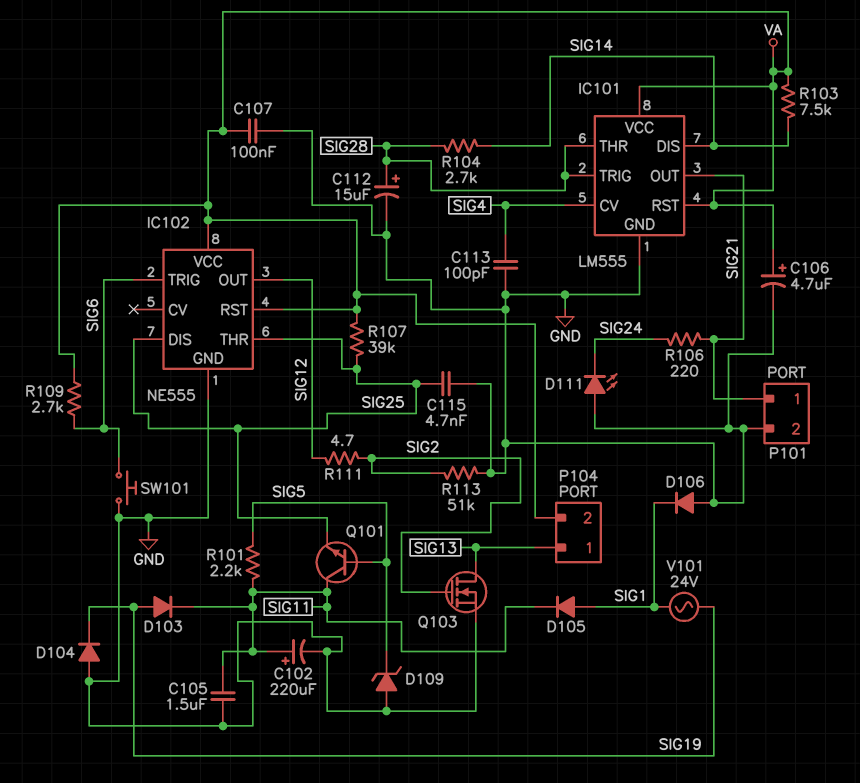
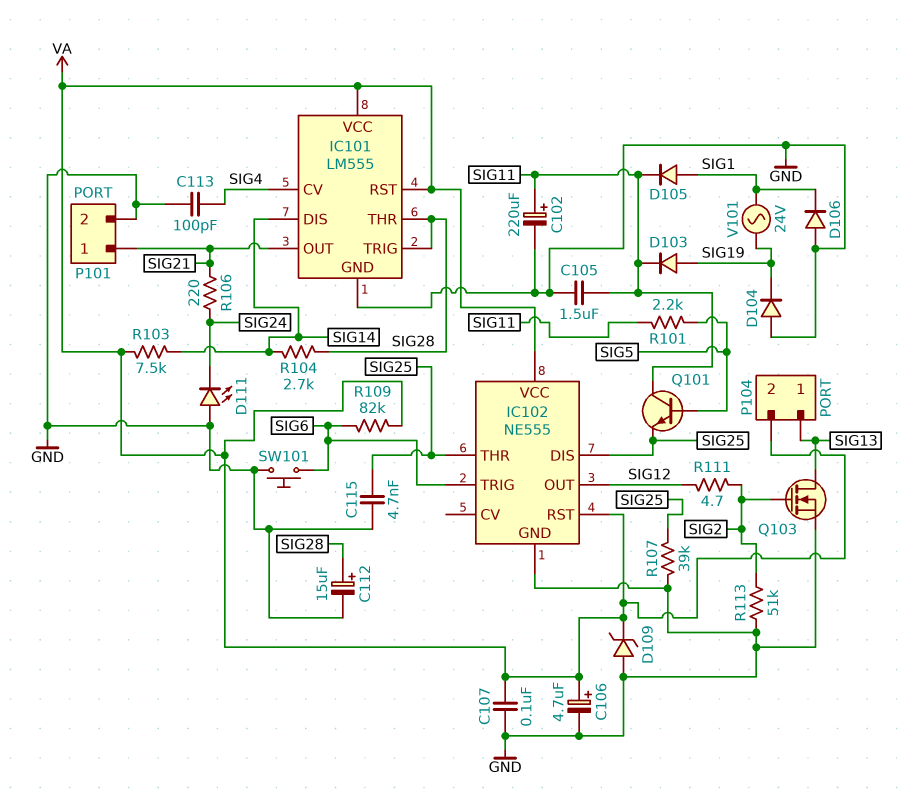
D109: zener (A GND, K SIG5) -> zener (A GND, K VA)
R107: 39k (SIG25, VA) -> 39k (GND, SIG25)
R109: 2.7k (SIG6, VA) -> 82k (SIG6, VA)

